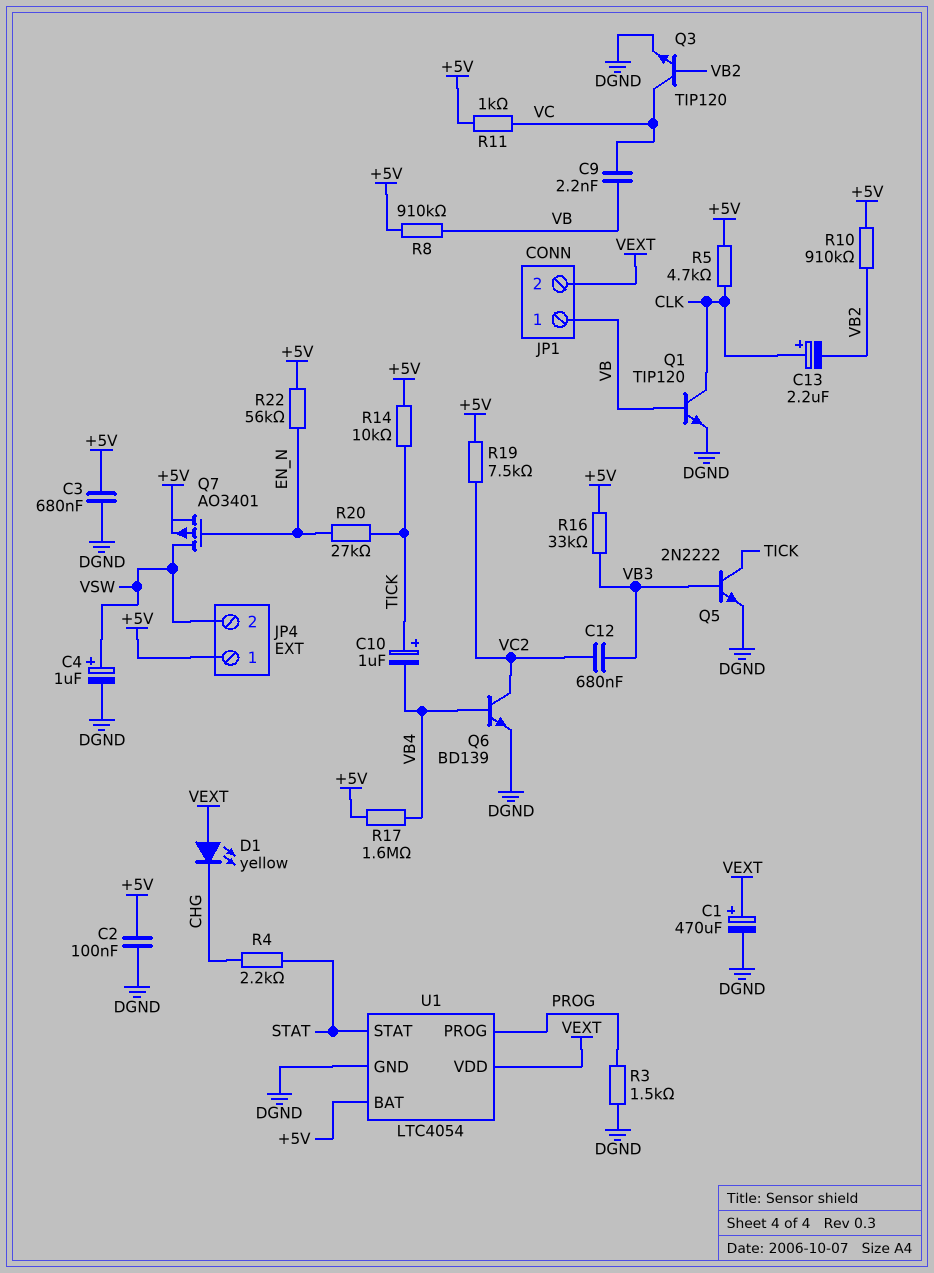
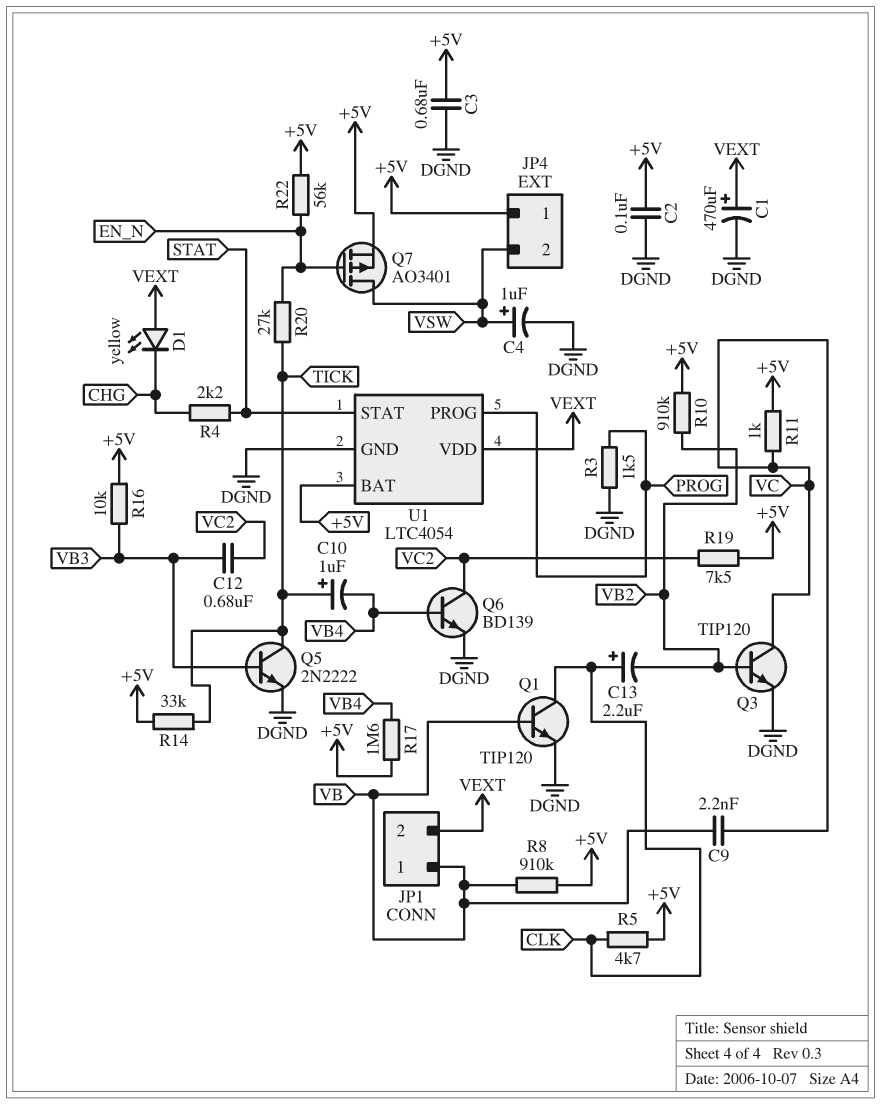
R14: 10k (+5V, TICK) -> 33k (+5V, TICK)
R16: 33k (+5V, VB3) -> 10k (+5V, VB3)

